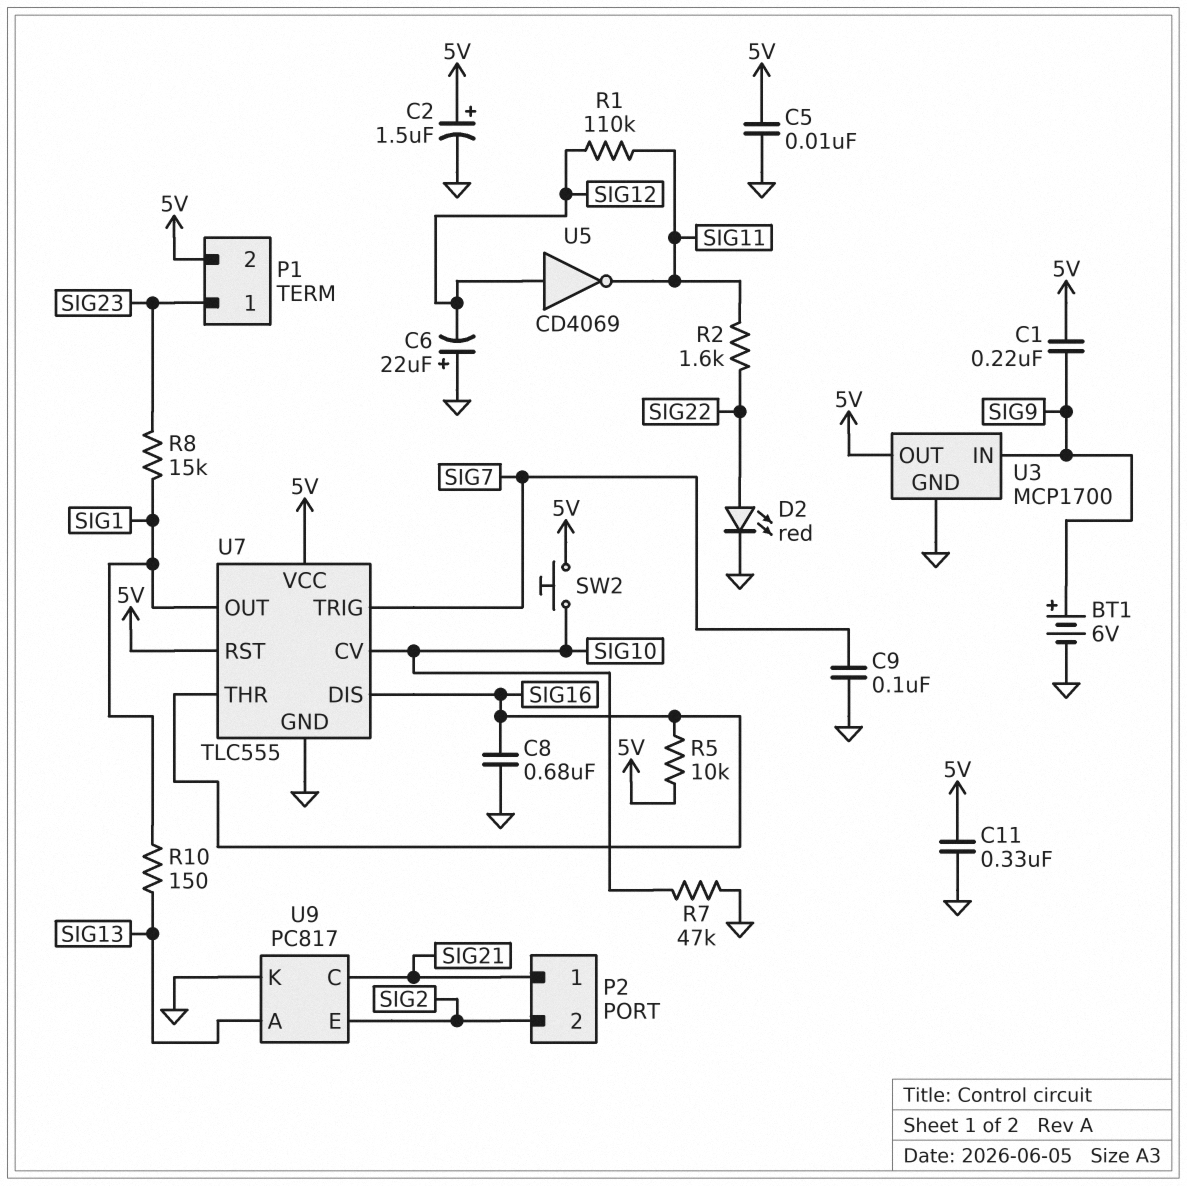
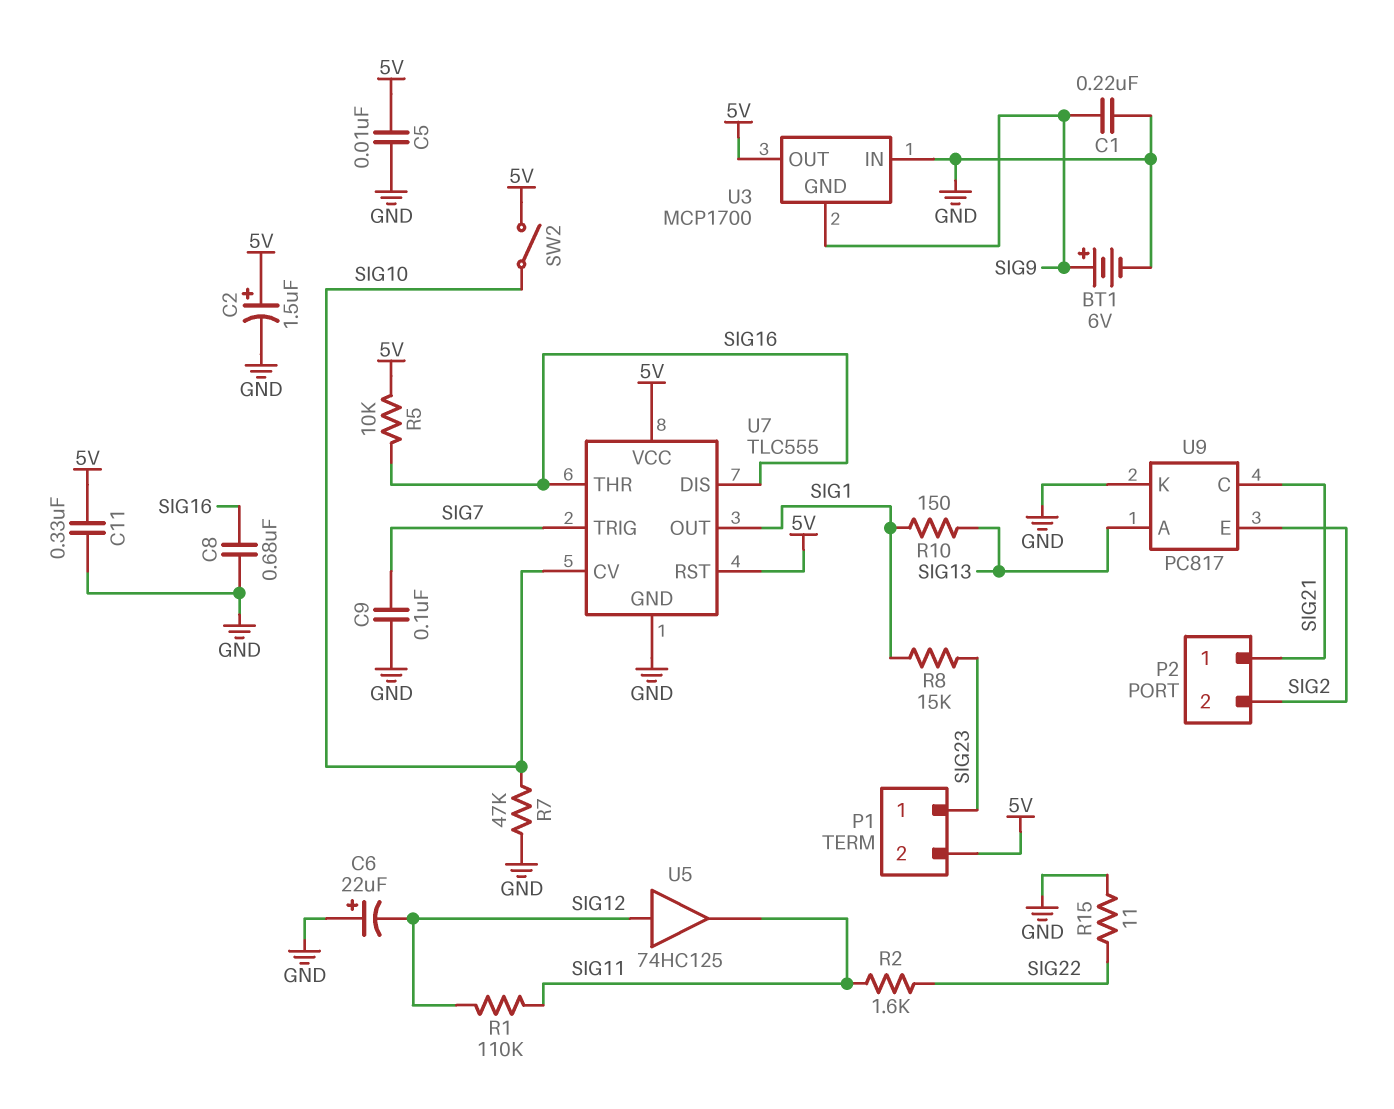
C1: 220nF (5V, SIG9) -> 220nF (GND, SIG9)
D2: LED red (A SIG22, K GND) -> none
R15: none -> 11 (GND, SIG22)
SW2: button (5V, SIG10) -> switch (5V, SIG10)
U3 pin GND: GND -> SIG9
U3 pin IN: SIG9 -> GND
U5: NOT CD4069 (in SIG12, out SIG11) -> buffer 74HC125 (in SIG12, out SIG11)

